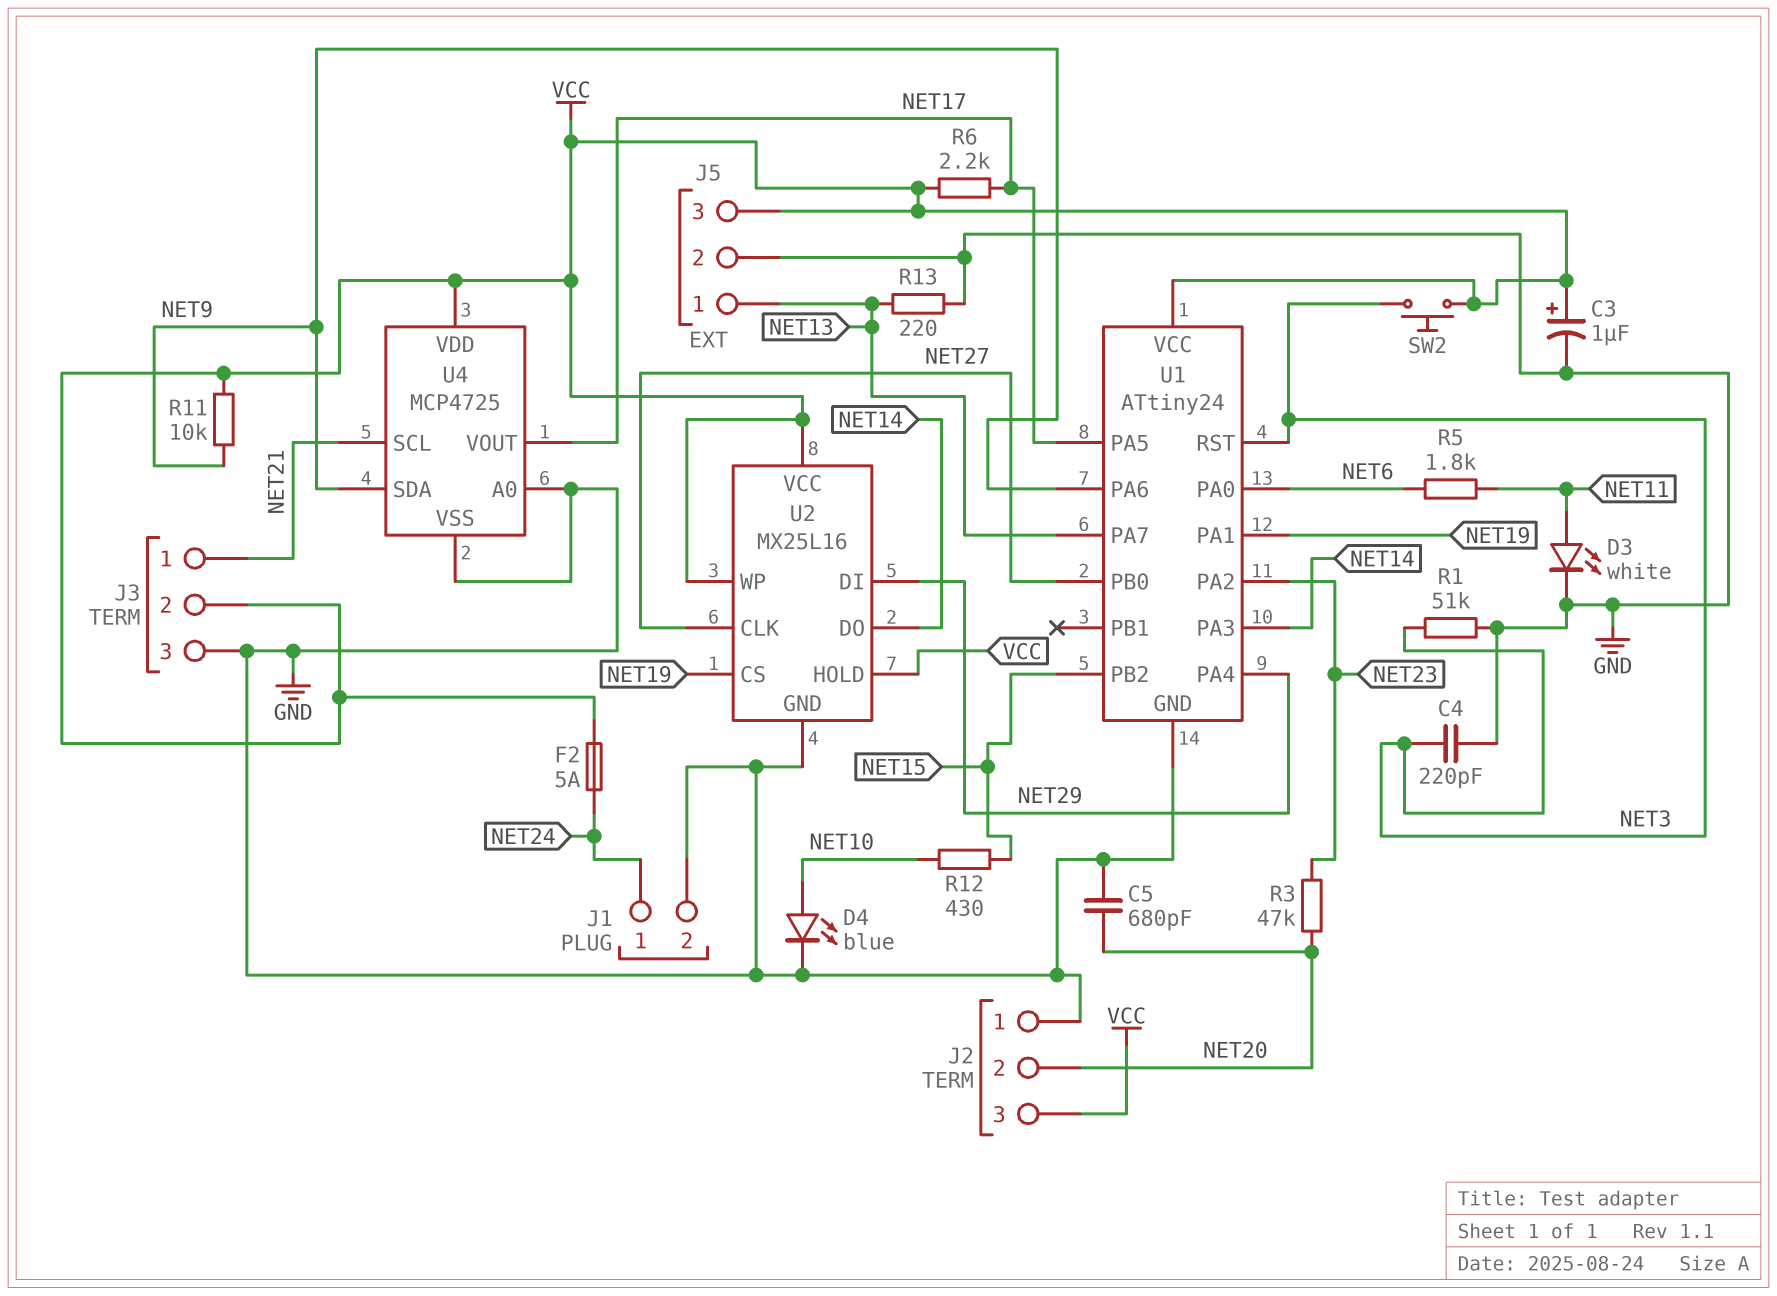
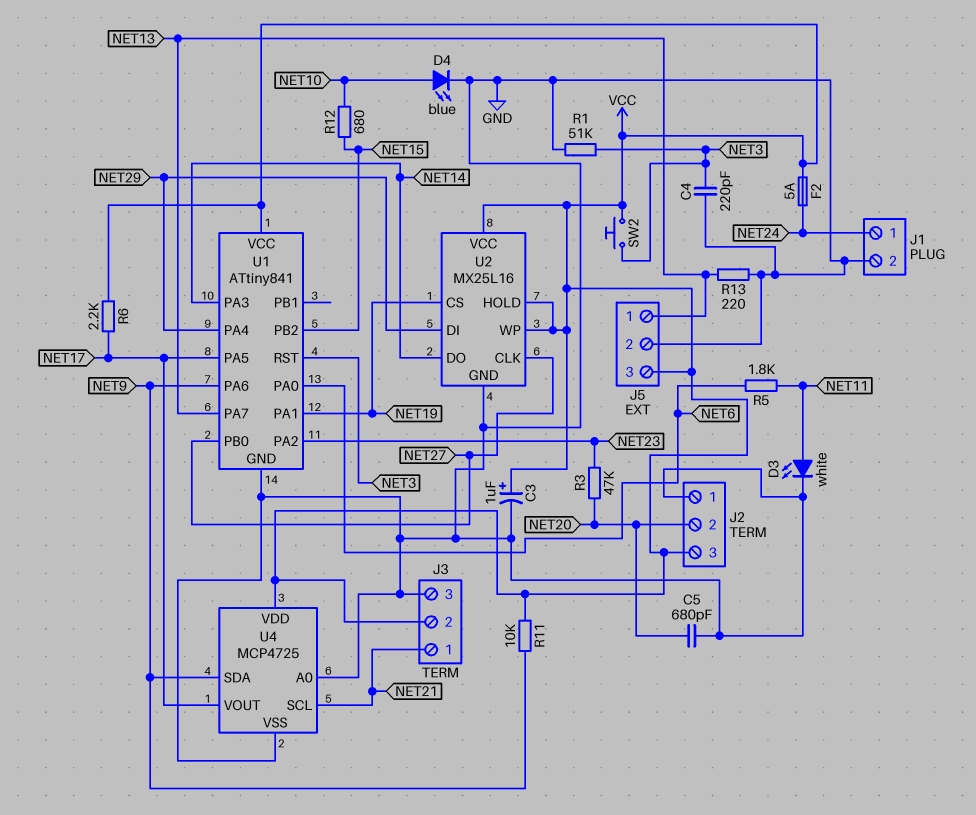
R12: 430 (NET10, NET15) -> 680 (NET10, NET15)
U1: ATtiny24 -> ATtiny841

